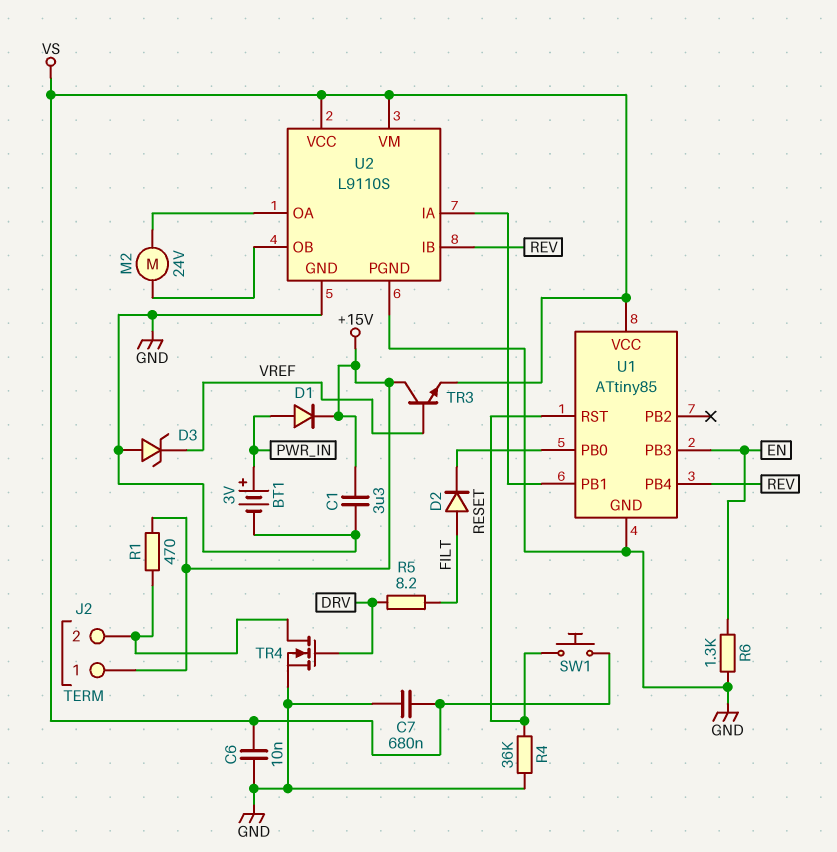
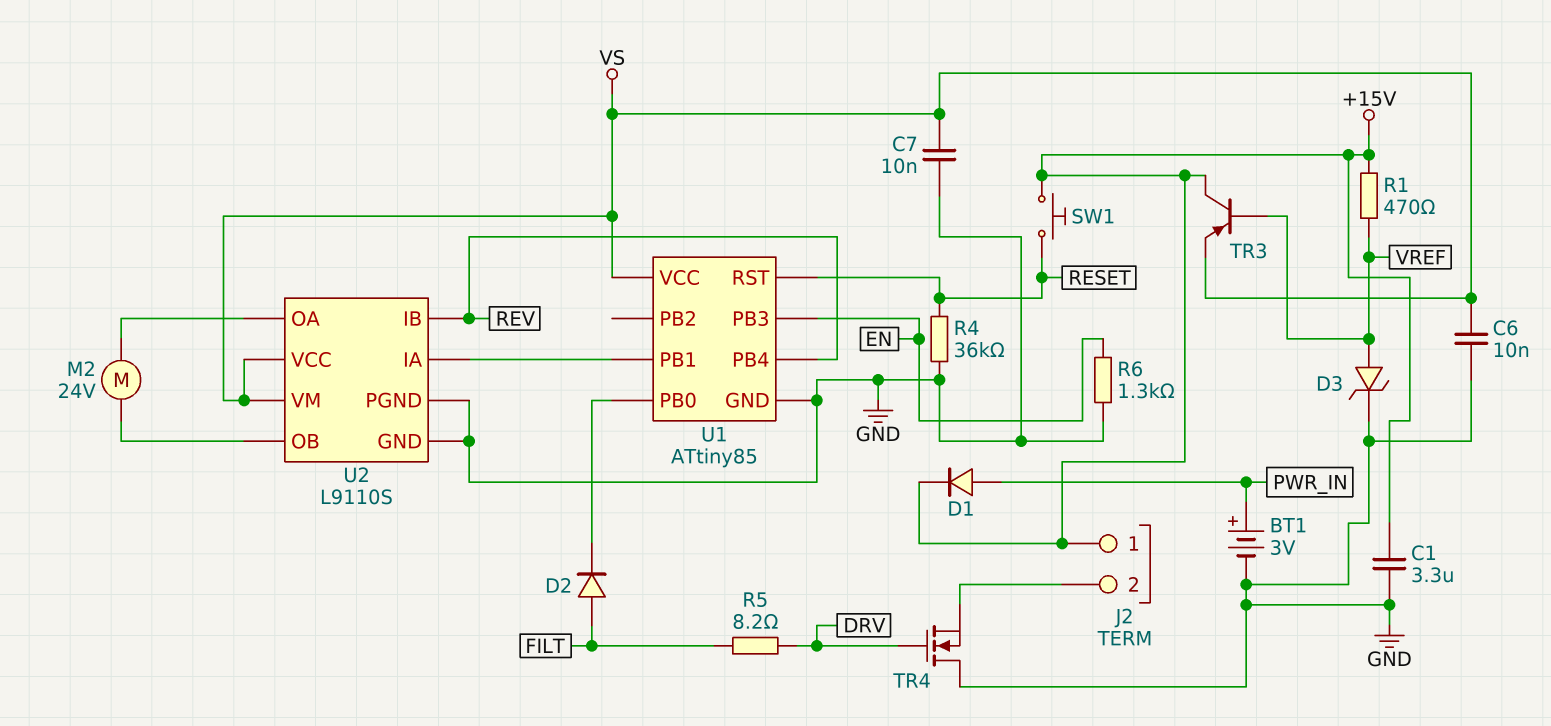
C7: 680nF (GND, VS) -> 10nF (GND, VS)
D3: zener (A GND, K VREF) -> zener (A VREF, K GND)
R1: 470 (+15V, J2/2) -> 470 (+15V, VREF)
SW1: button (RESET, VS) -> button (+15V, RESET)
TR3: NPN (B VREF, C +15V, E VS) -> PNP (B VREF, C +15V, E VS)
TR4: NMOS (G DRV, D J2/2, S GND) -> NMOS (G DRV, D GND, S J2/2)

